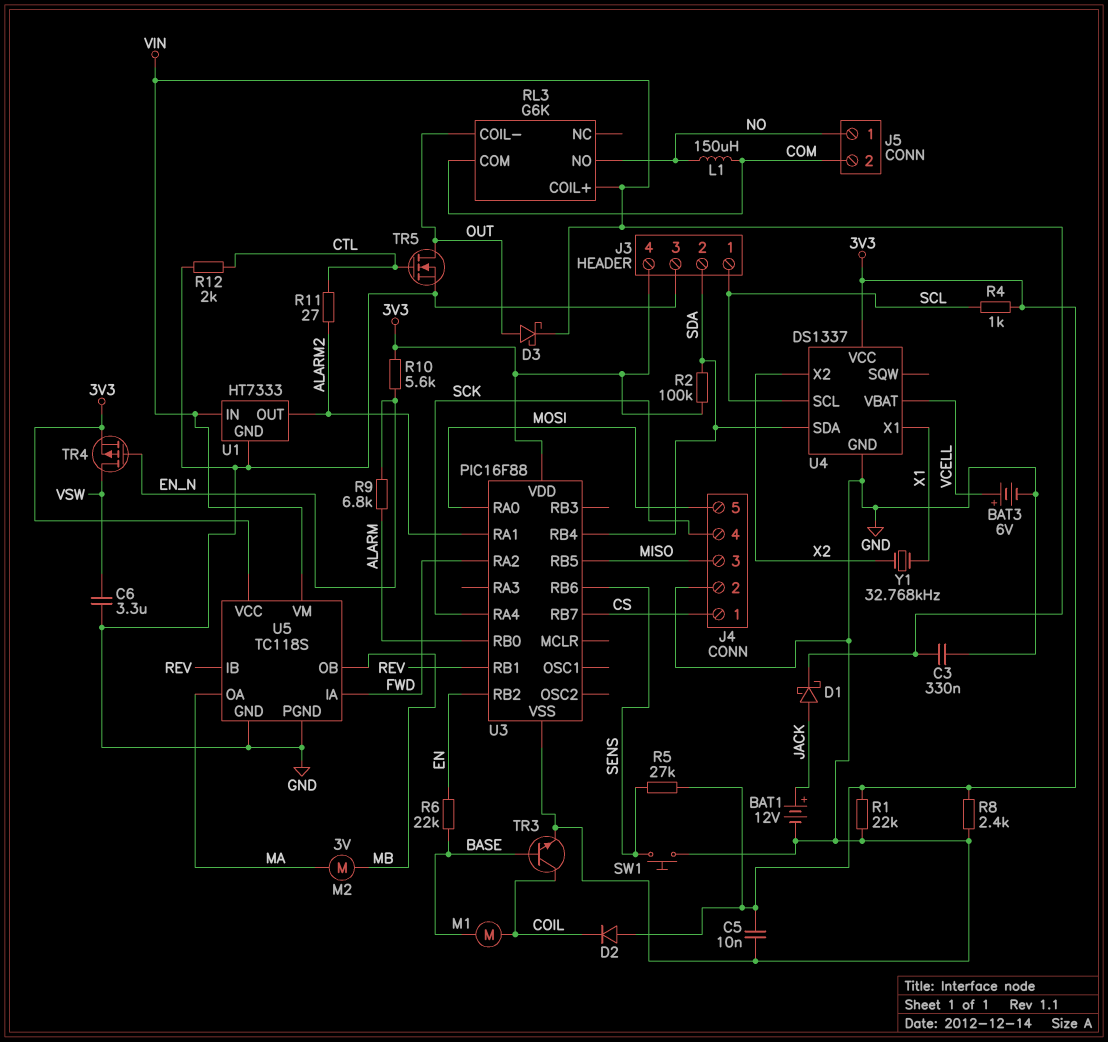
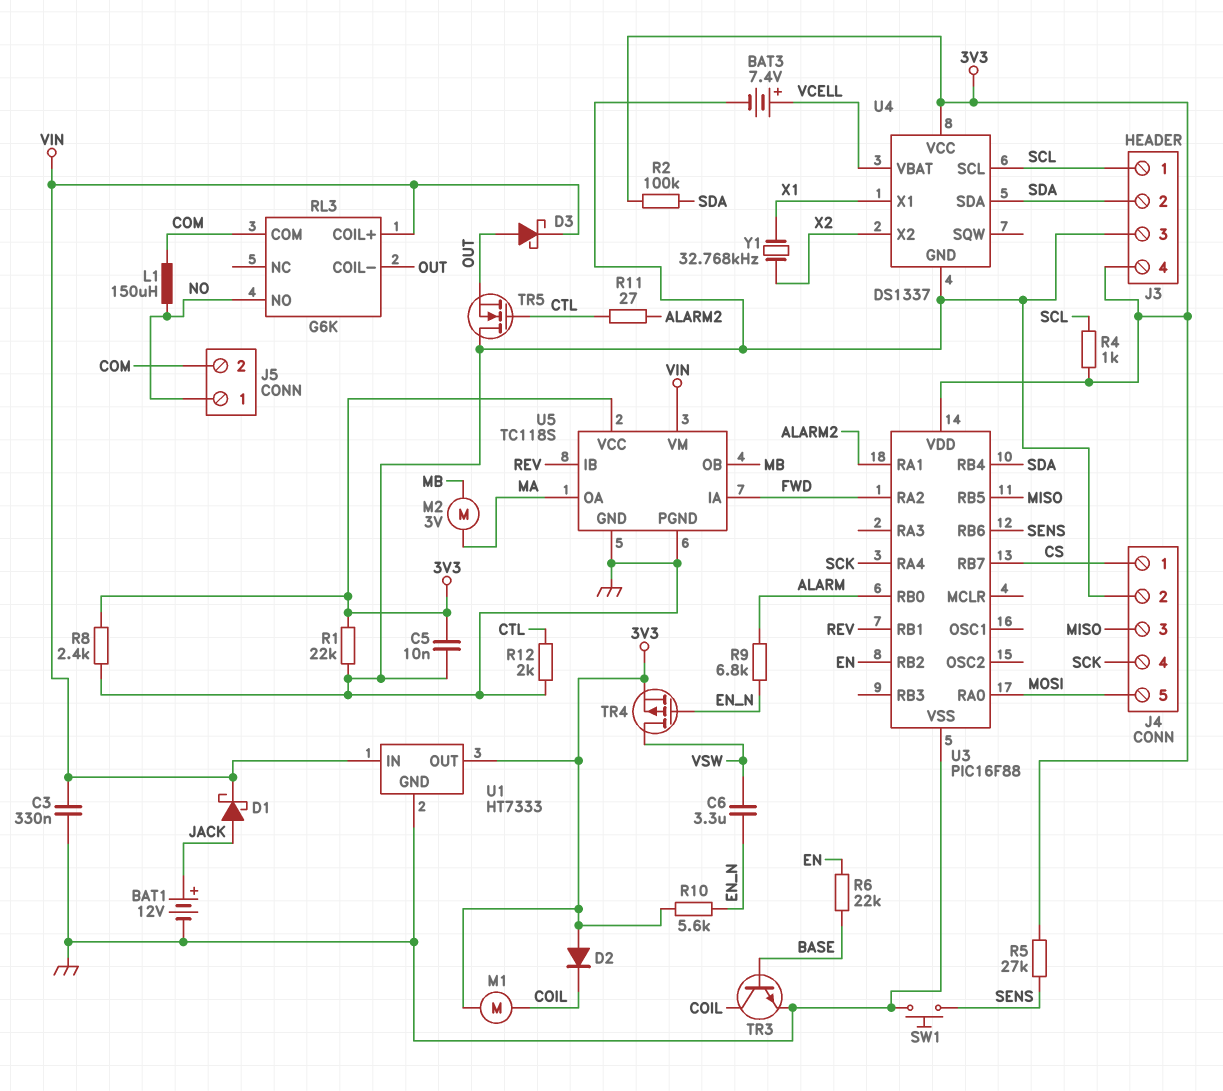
BAT3: 6V (plus VCELL, minus GND) -> 7.4V (plus VCELL, minus GND)
C6: 3.3uF (GND, VSW) -> 3.3uF (EN_N, VSW)
M1: motor (BASE, COIL) -> motor (3V3, COIL)
TR5: NMOS (G CTL, D OUT, S GND) -> NMOS (G CTL, D GND, S OUT)
U1 pin OUT: ALARM2 -> 3V3

